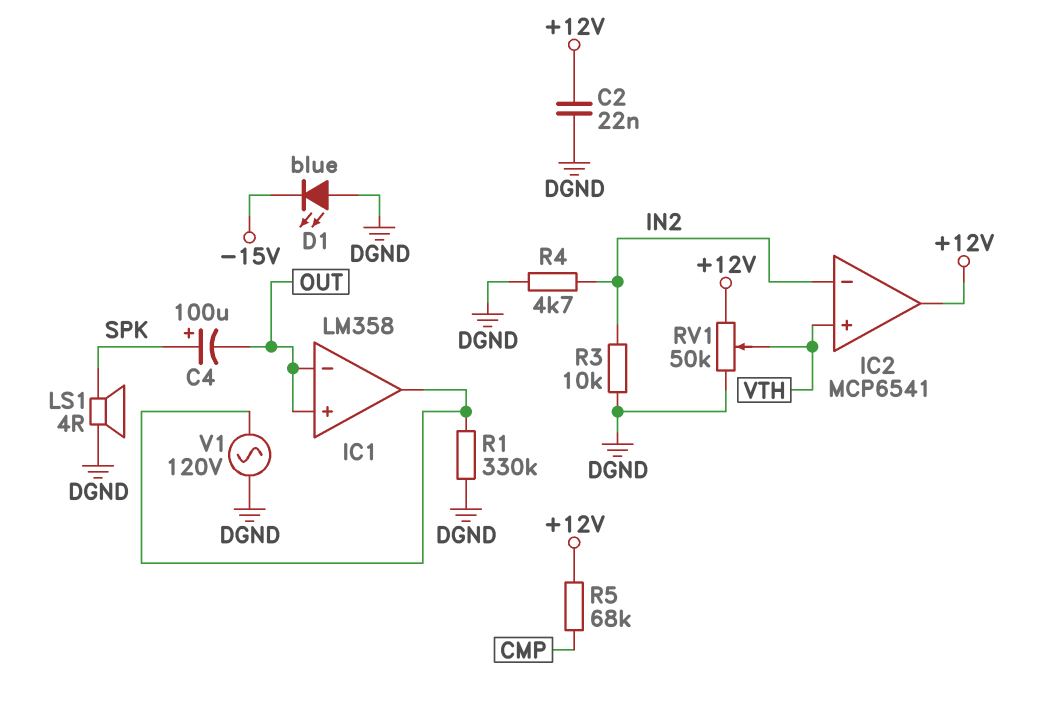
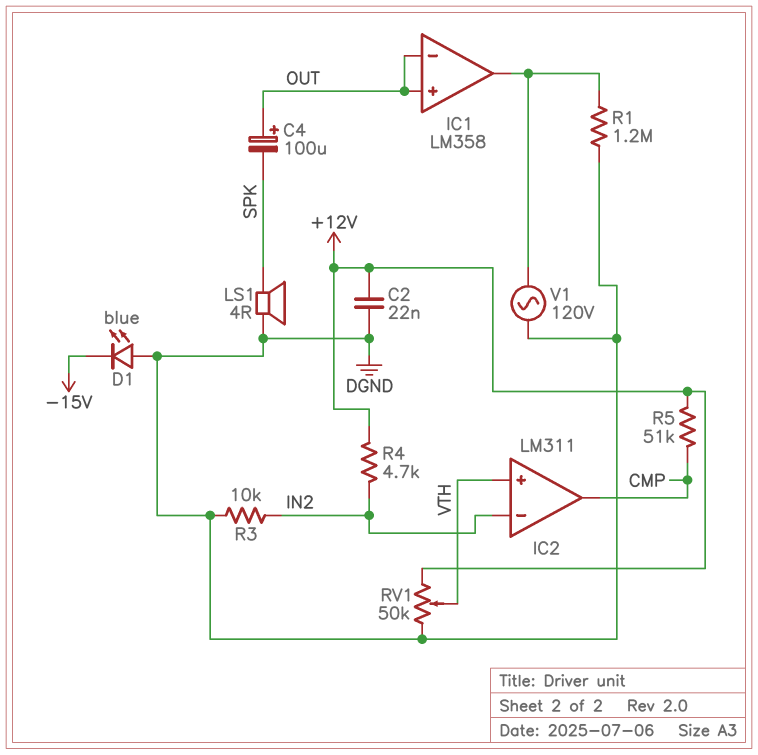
C4: 100uF (plus SPK, minus OUT) -> 100uF (plus OUT, minus SPK)
IC2: MCP6541 -> LM311
IC2 pin out: +12V -> CMP
R1: 330k (DGND, IC1/out) -> 1.2M (DGND, IC1/out)
R4: 4.7k (DGND, IN2) -> 4.7k (+12V, IN2)
R5: 68k (+12V, CMP) -> 51k (+12V, CMP)

